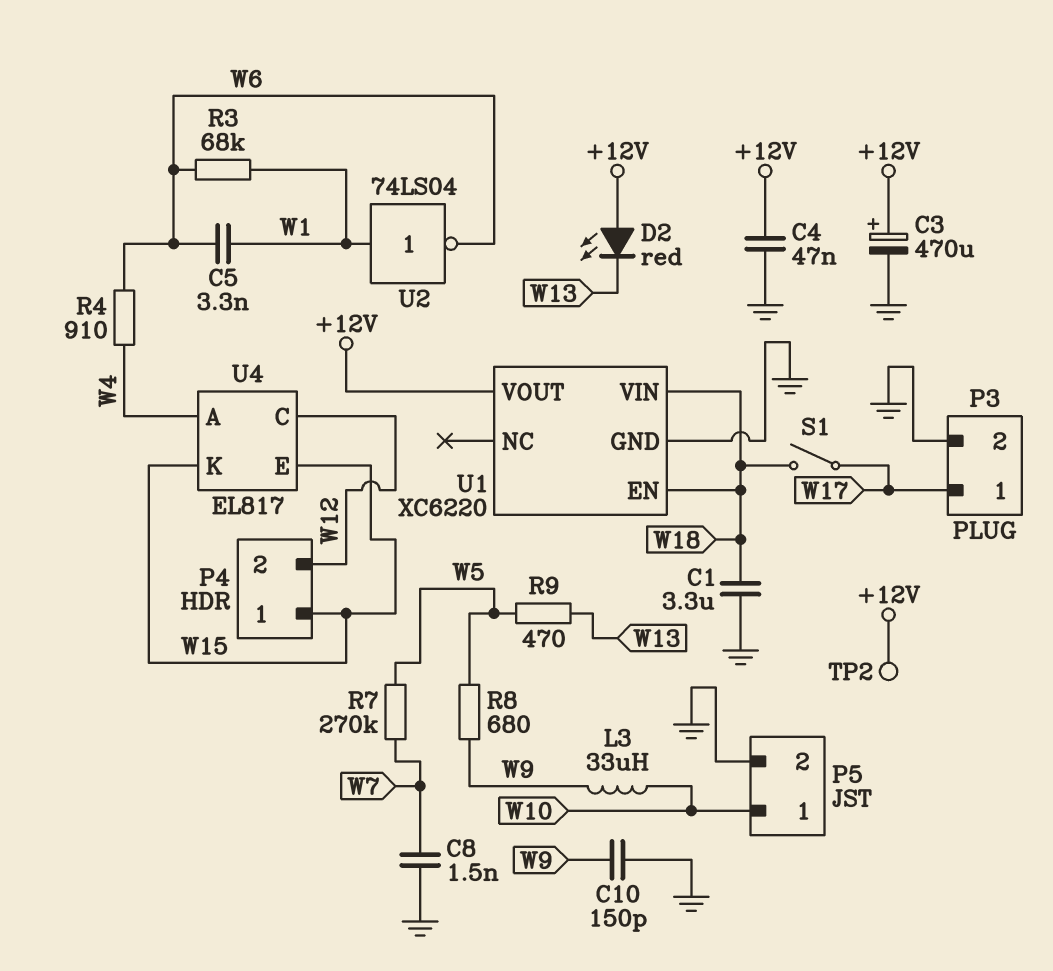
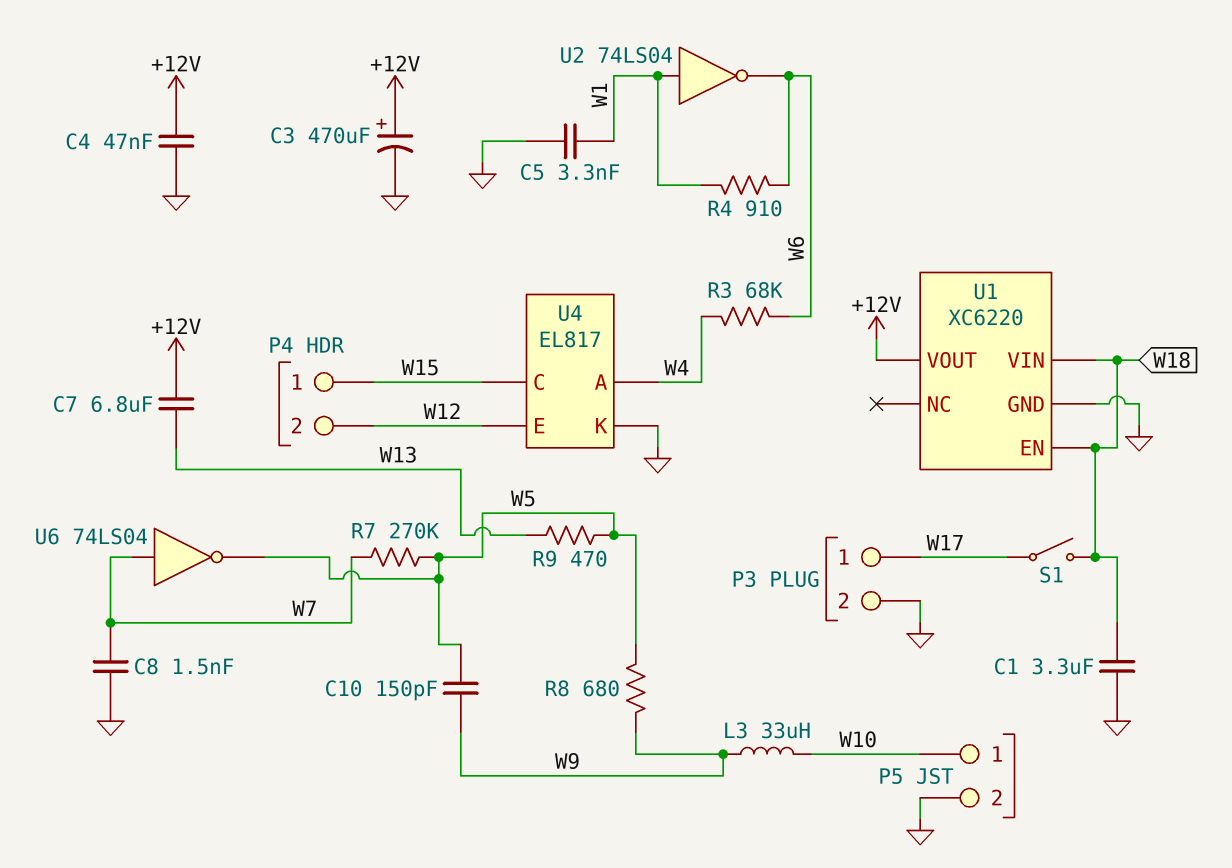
C5: 3.3nF (W1, W6) -> 3.3nF (GND, W1)
C7: none -> 6.8uF (+12V, W13)
C10: 150pF (GND, W9) -> 150pF (W5, W9)
D2: LED red (A +12V, K W13) -> none
R3: 68k (W1, W6) -> 68k (W4, W6)
R4: 910 (W4, W6) -> 910 (W1, W6)
TP2: test point (+12V) -> none
U4 pin C: W12 -> W15
U4 pin E: W15 -> W12
U4 pin K: W15 -> GND
U6: none -> NOT 74LS04 (in W7, out W5)

